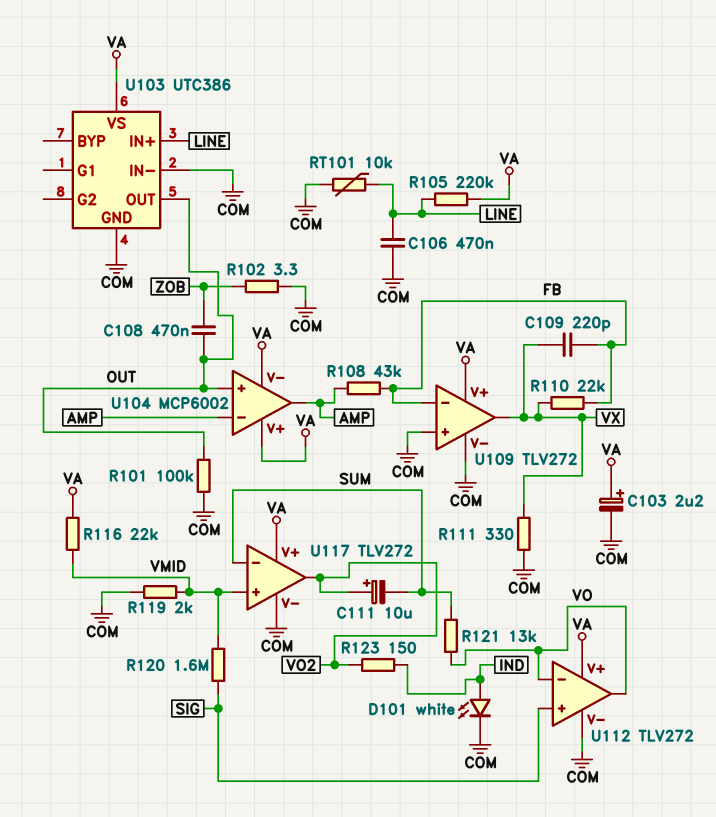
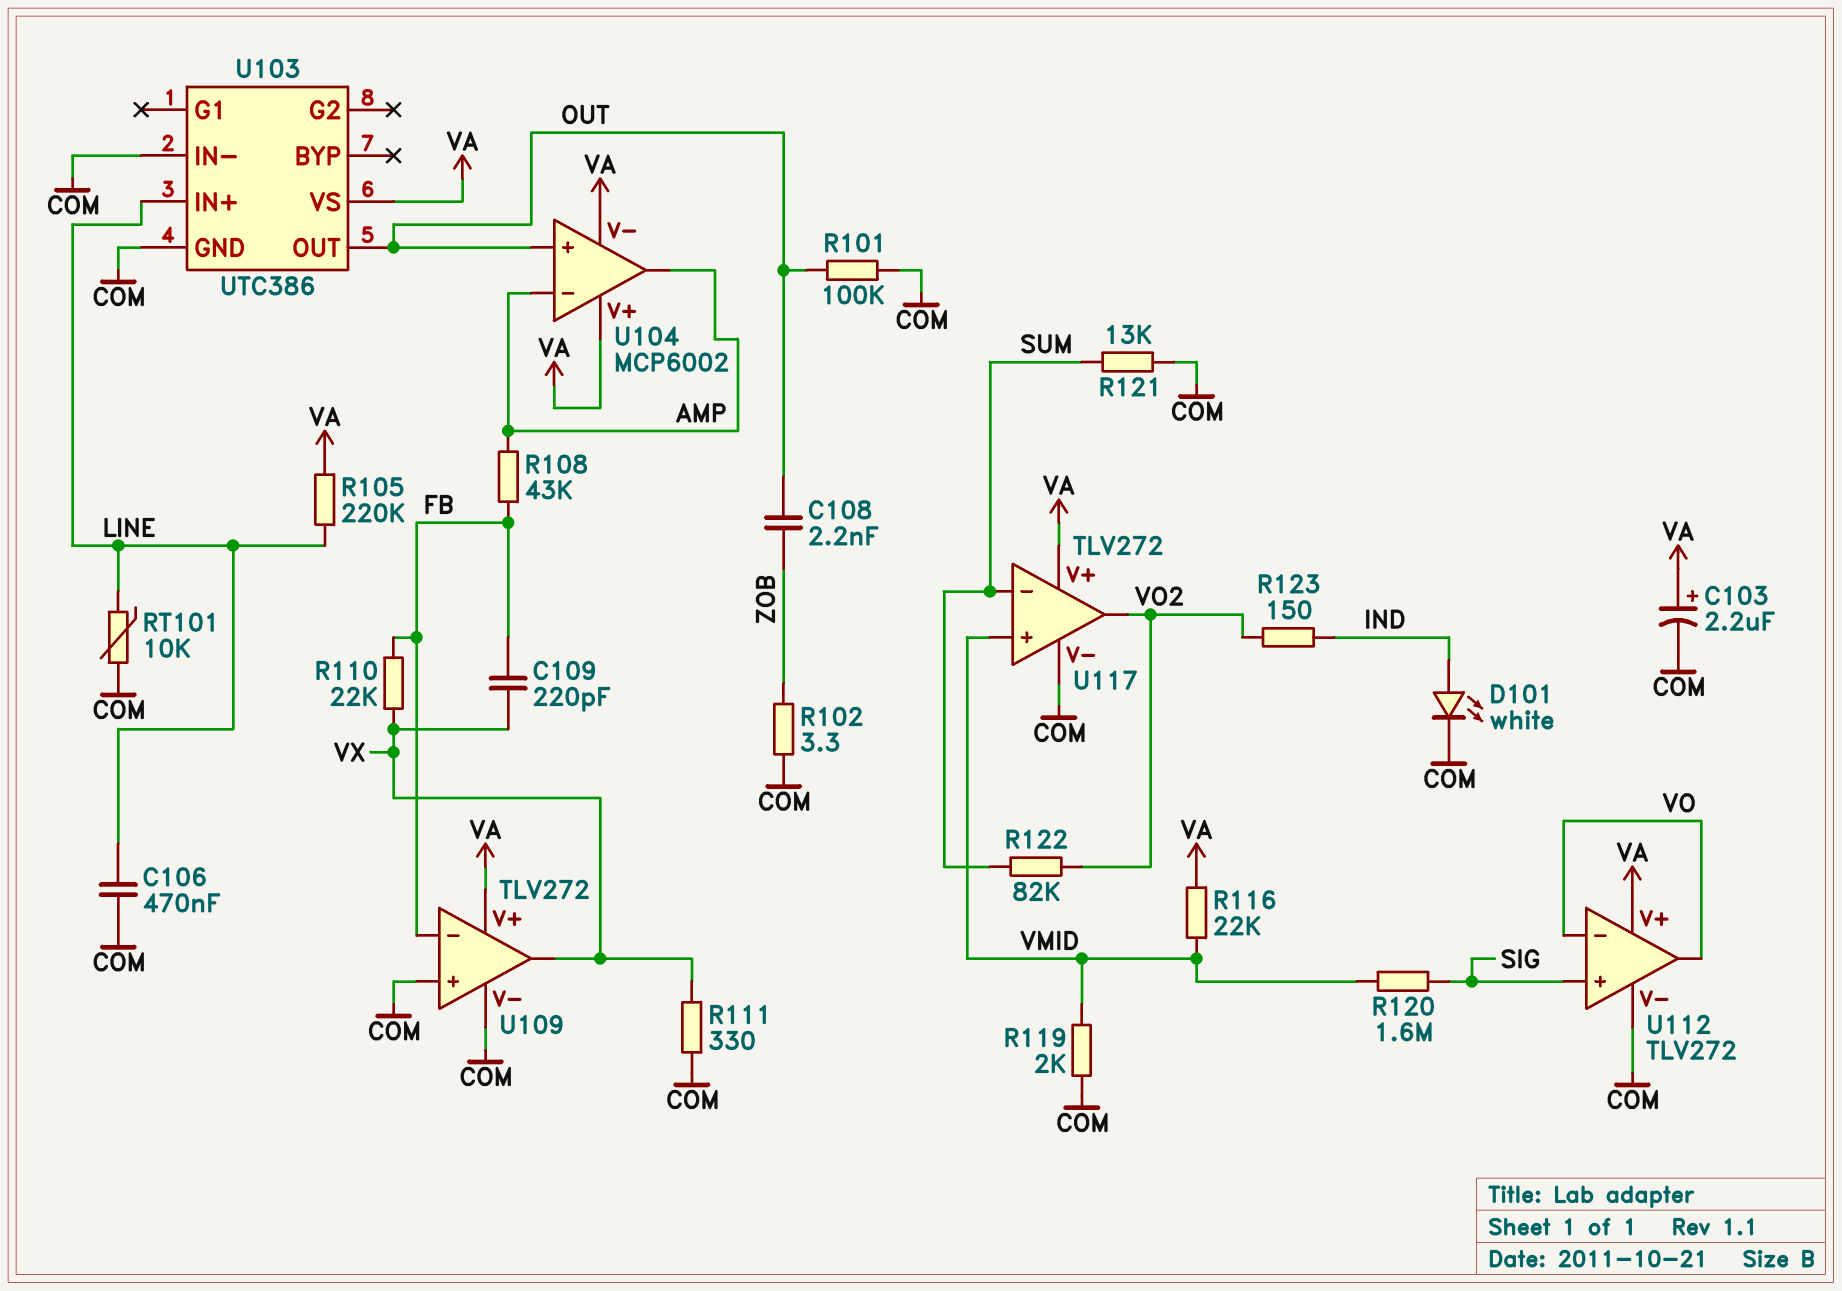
C108: 470nF (OUT, ZOB) -> 2.2nF (OUT, ZOB)
C111: 10uF (plus VO2, minus SUM) -> none
R121: 13k (SUM, VO) -> 13k (COM, SUM)
R122: none -> 82k (SUM, VO2)

